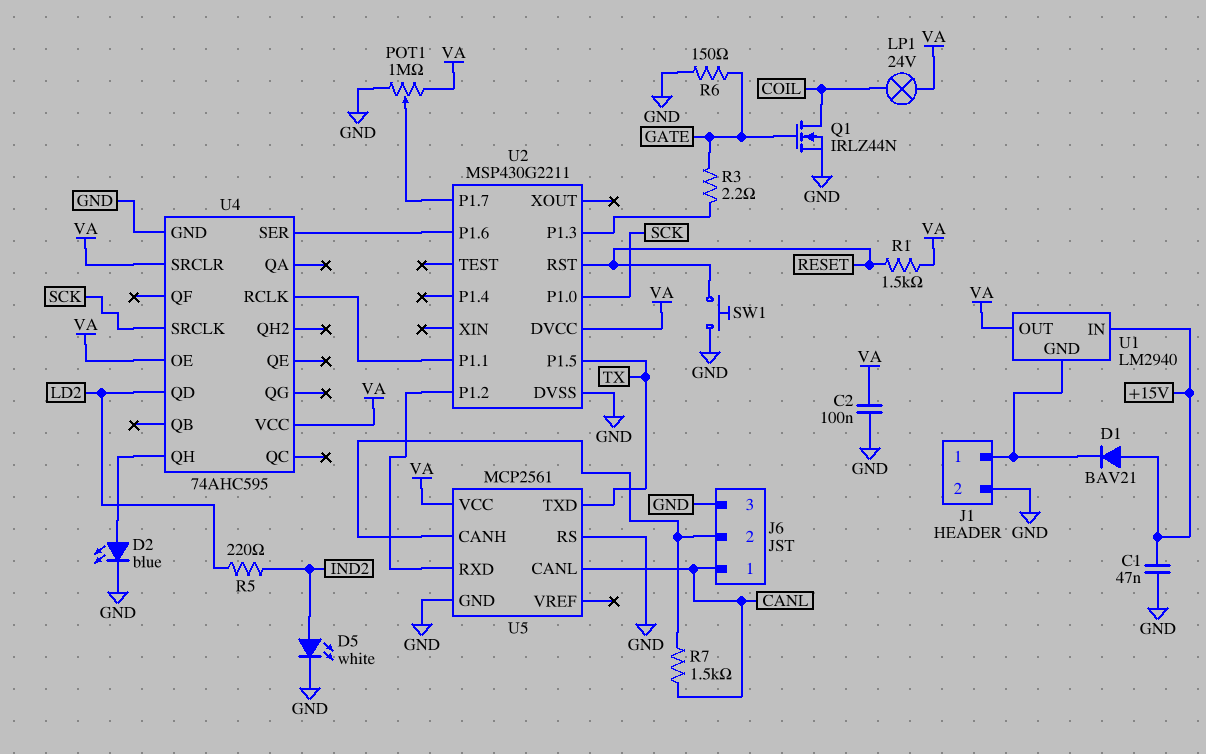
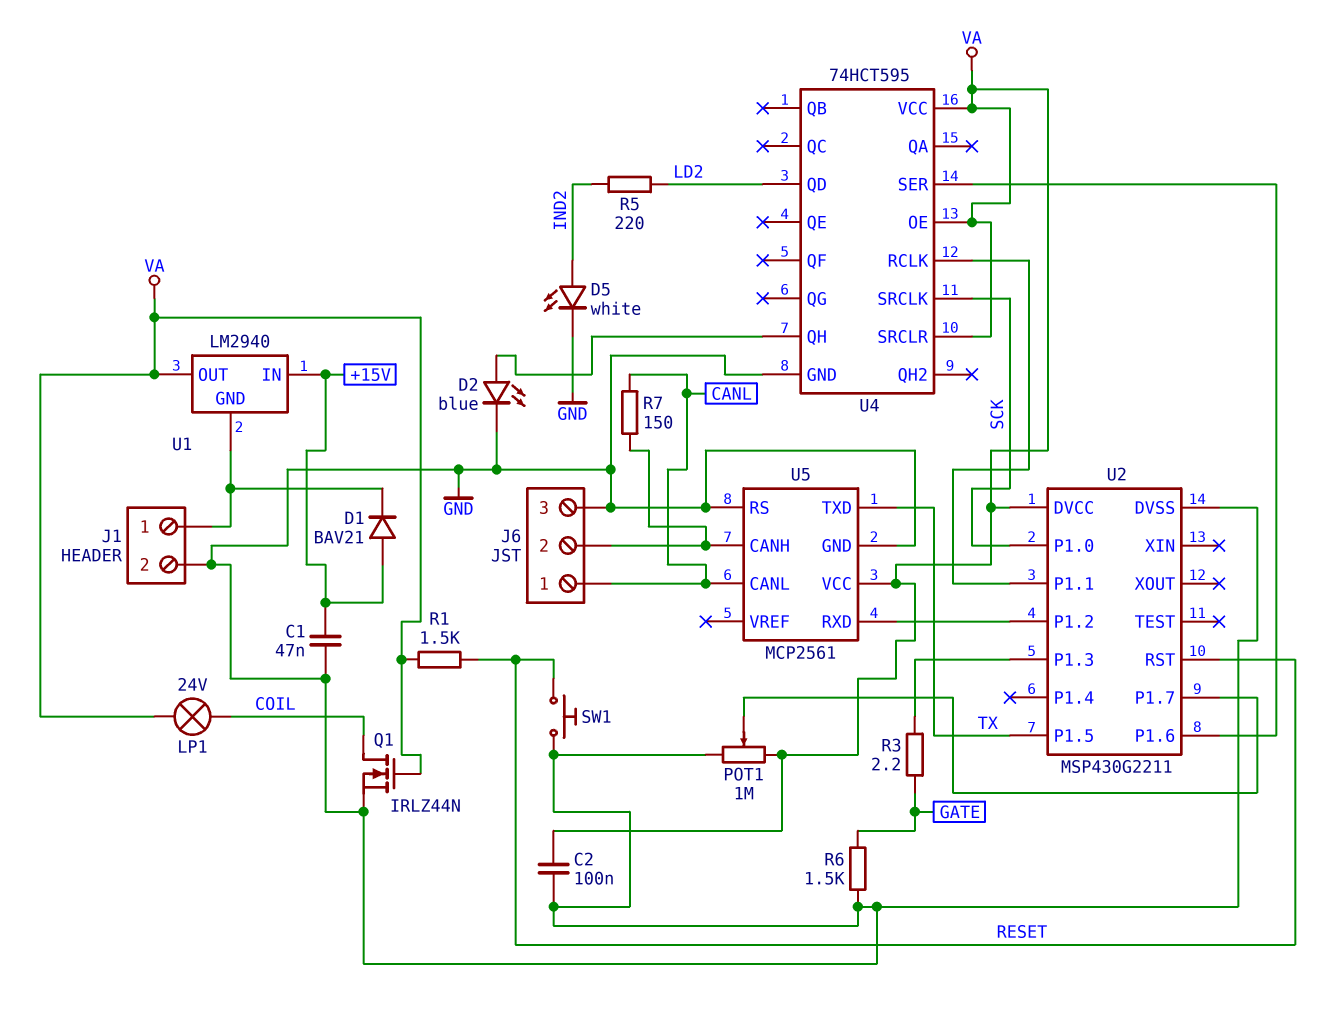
Q1: NMOS IRLZ44N (G GATE, D COIL, S GND) -> NMOS IRLZ44N (G VA, D COIL, S GND)
R6: 150 (GATE, GND) -> 1.5k (GATE, GND)
R7: 1.5k (CANL, J6/2) -> 150 (CANL, J6/2)
U4: 74AHC595 -> 74HCT595

